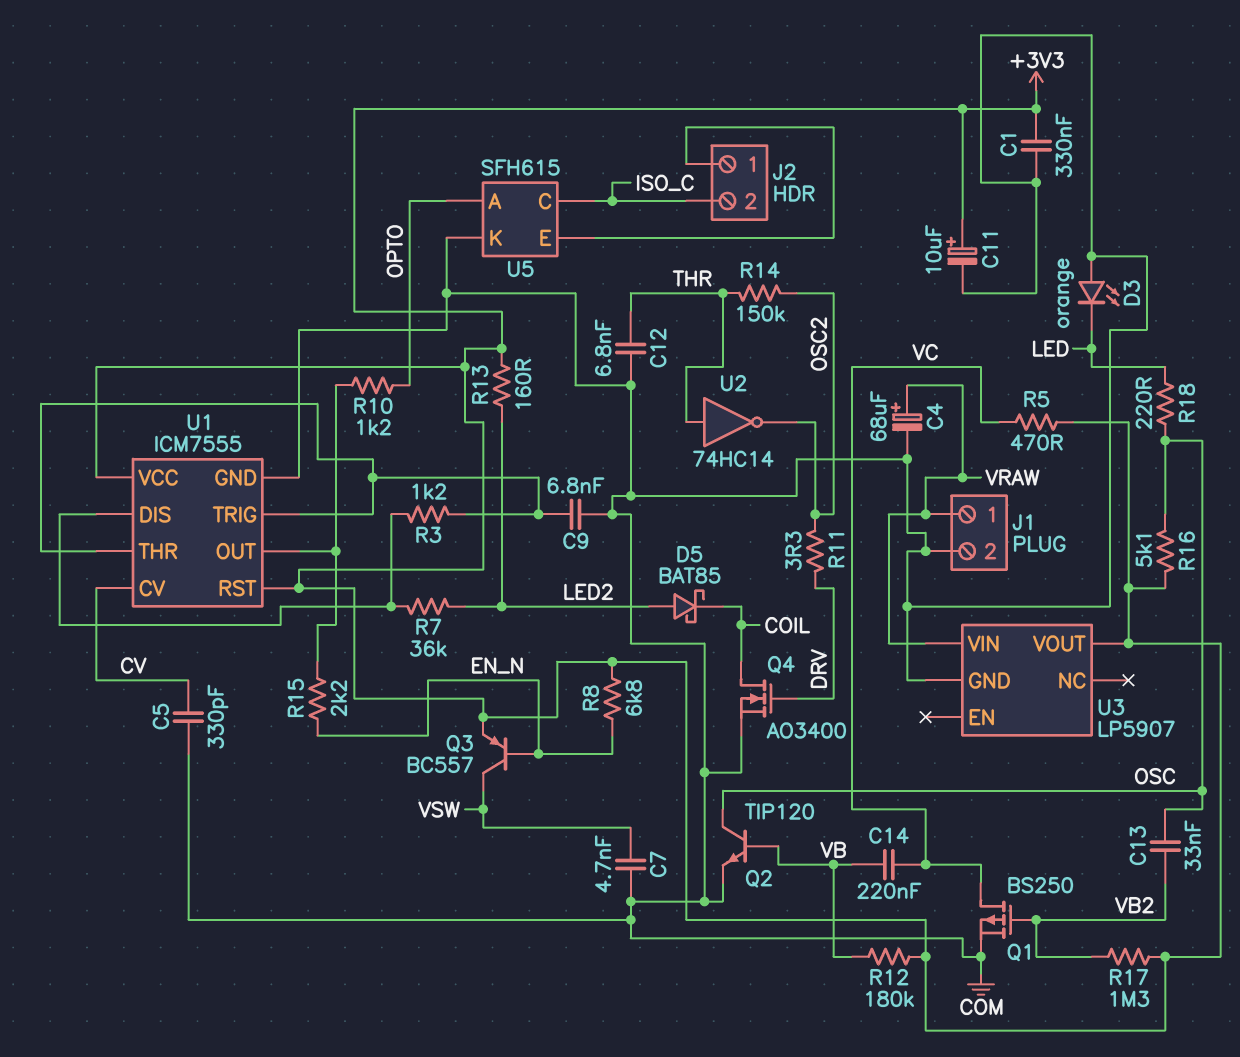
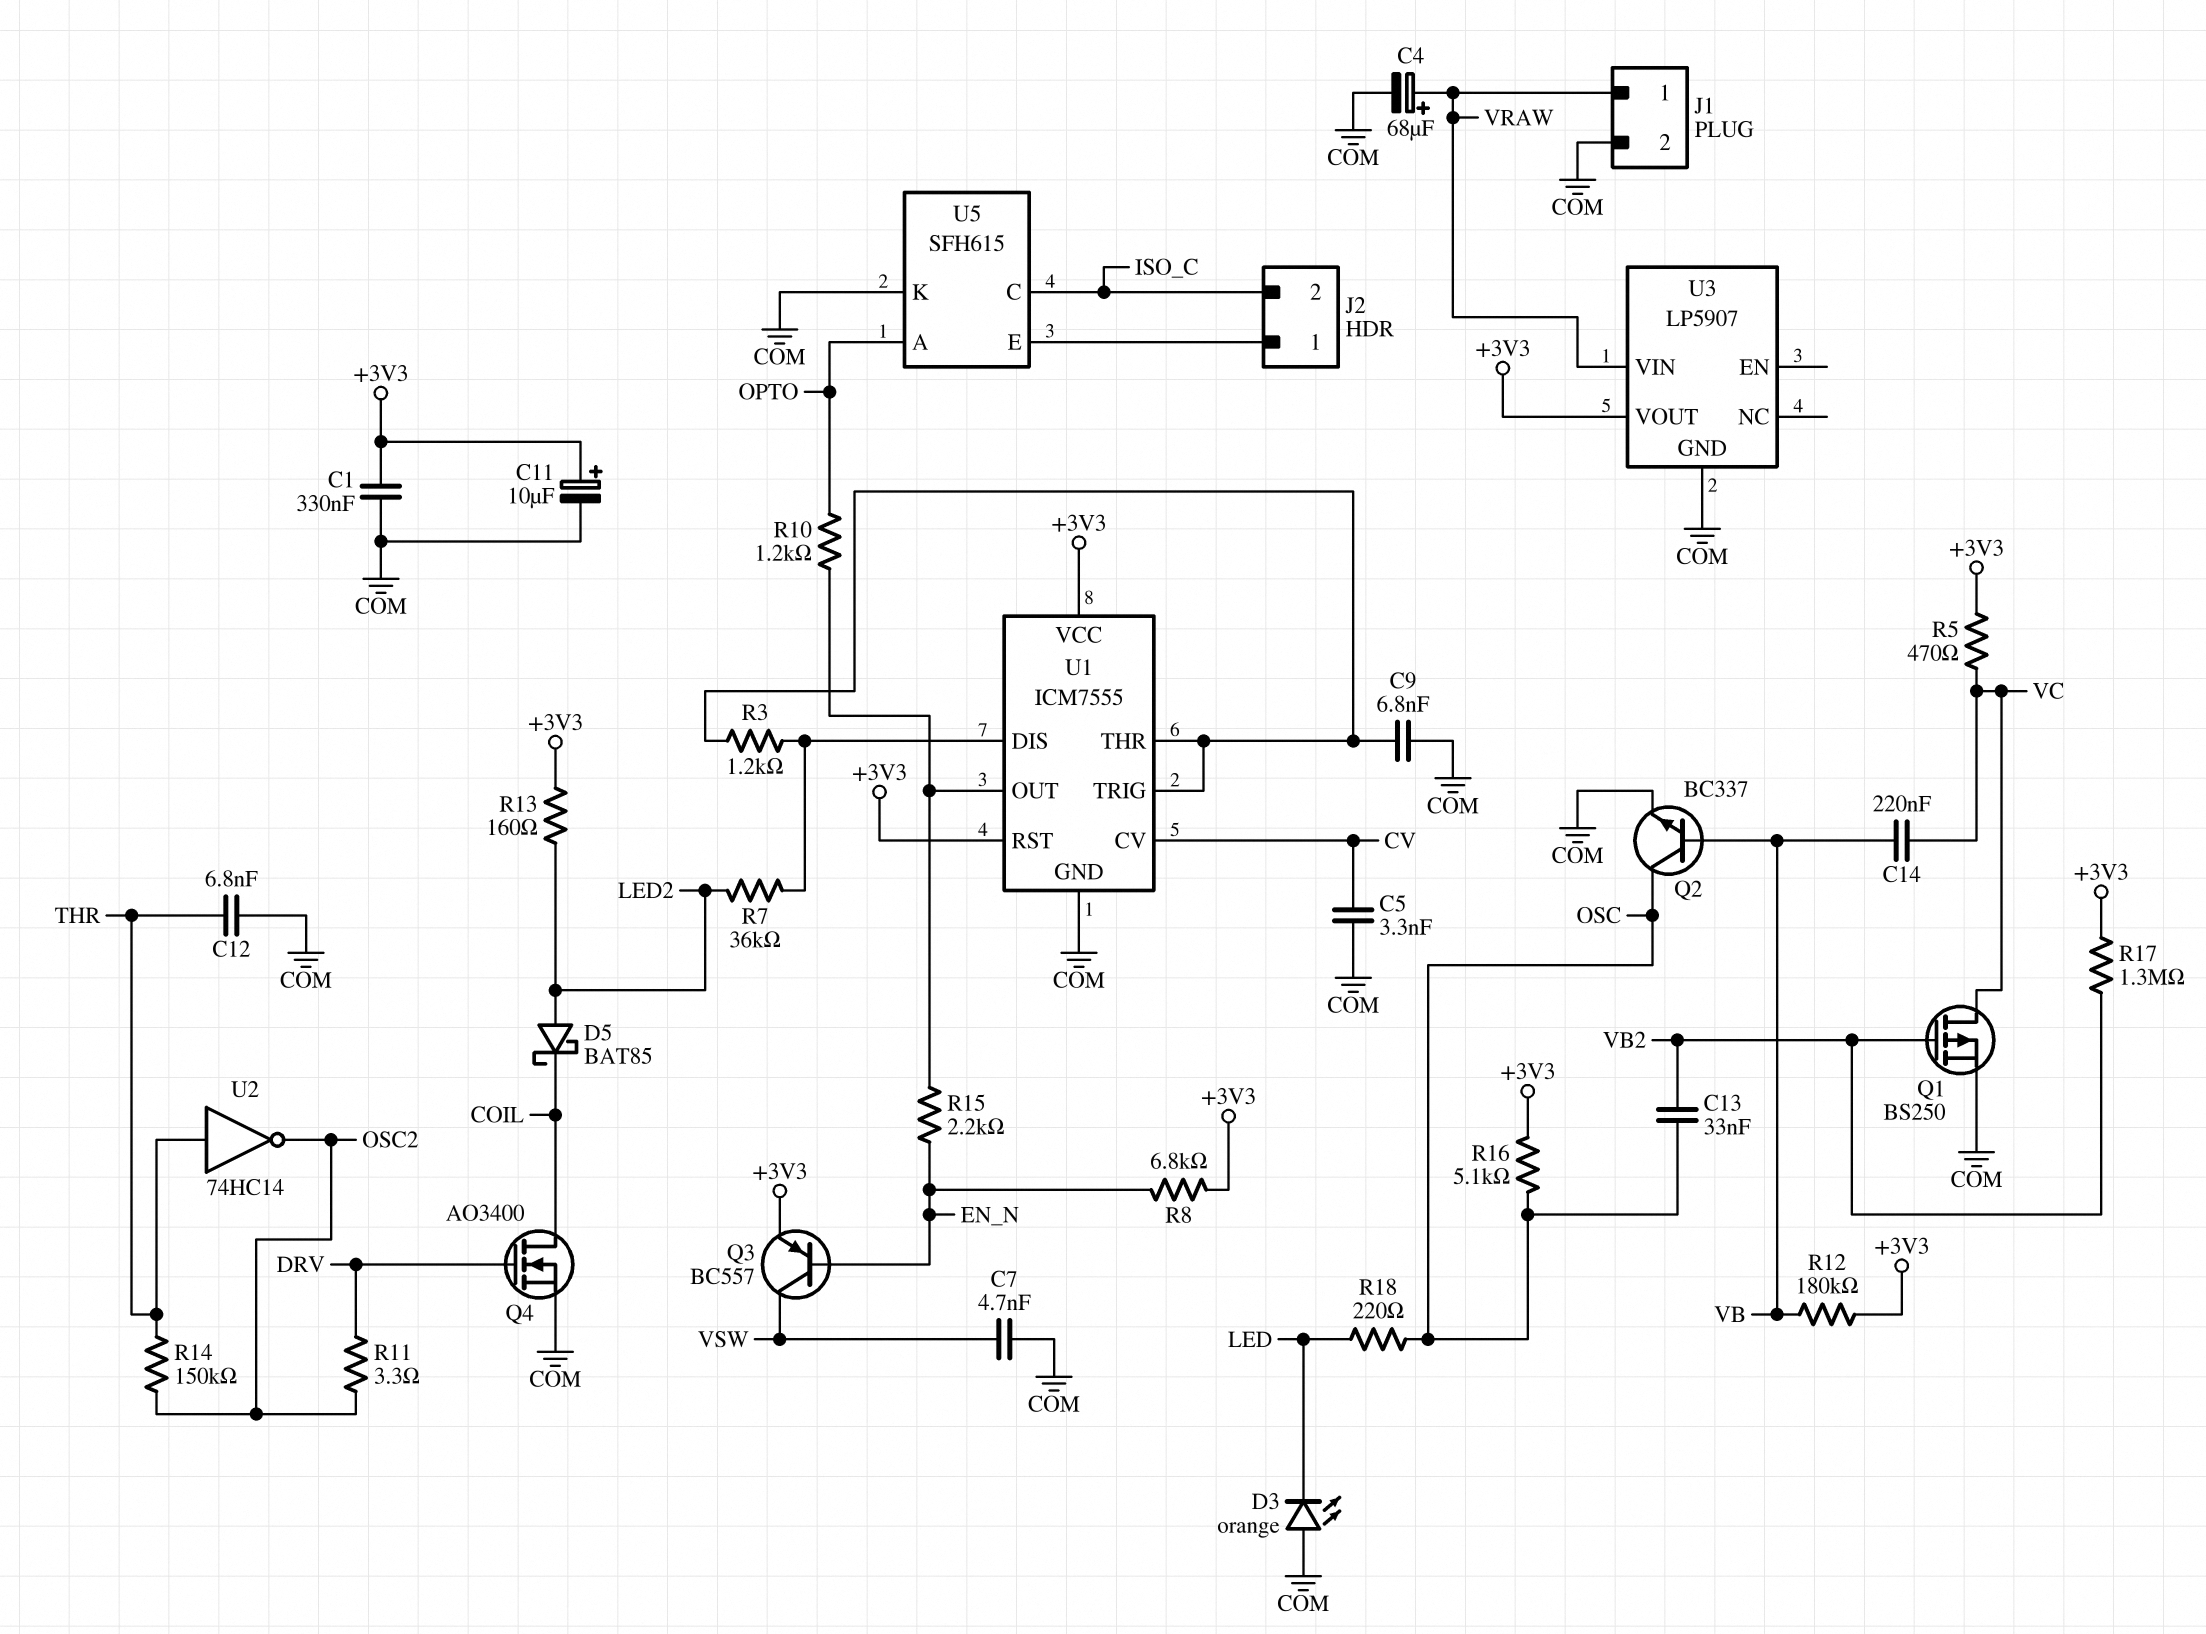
C5: 330pF (COM, CV) -> 3.3nF (COM, CV)
Q2: NPN TIP120 (B VB, C OSC, E COM) -> NPN BC337 (B VB, C OSC, E COM)

